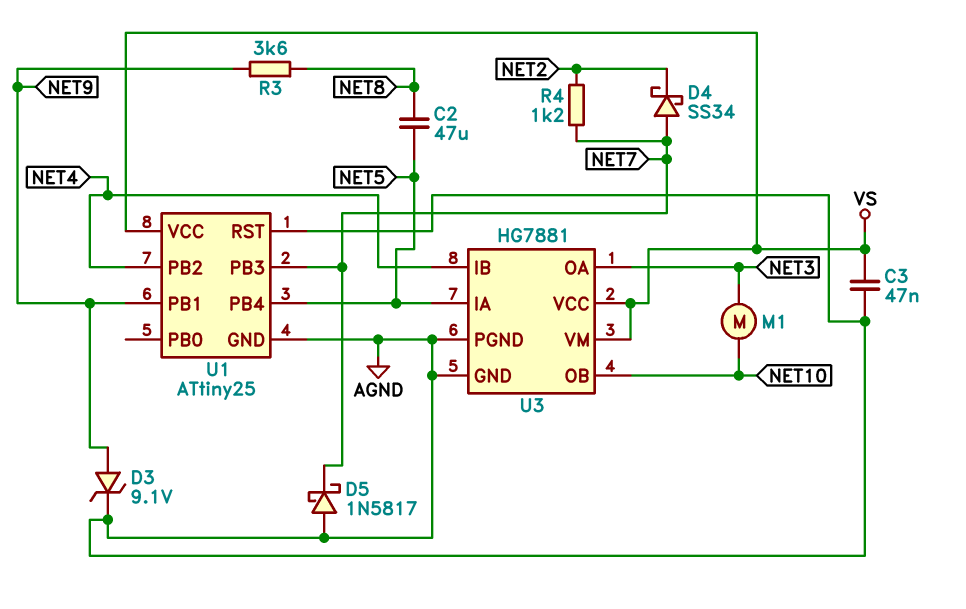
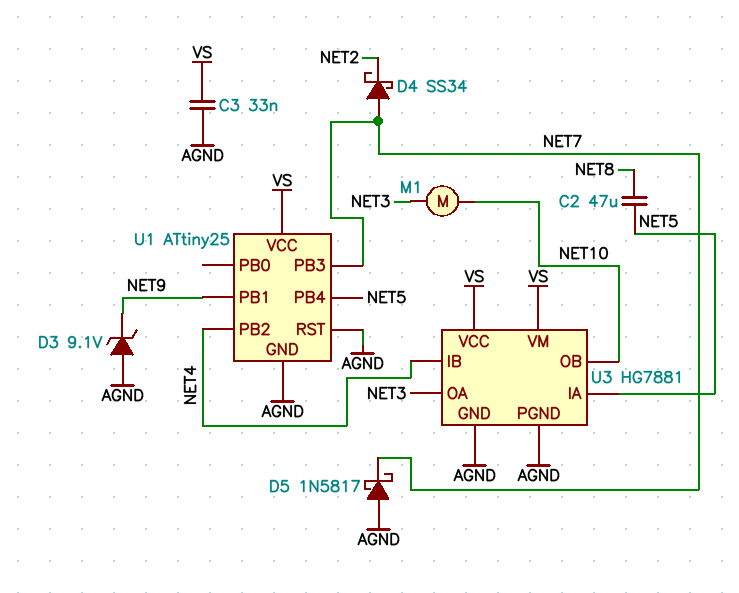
C3: 47nF (AGND, VS) -> 33nF (AGND, VS)
D3: zener 9.1V (A NET9, K AGND) -> zener 9.1V (A AGND, K NET9)
R3: 3.6k (NET8, NET9) -> none
R4: 1.2k (NET2, NET7) -> none

